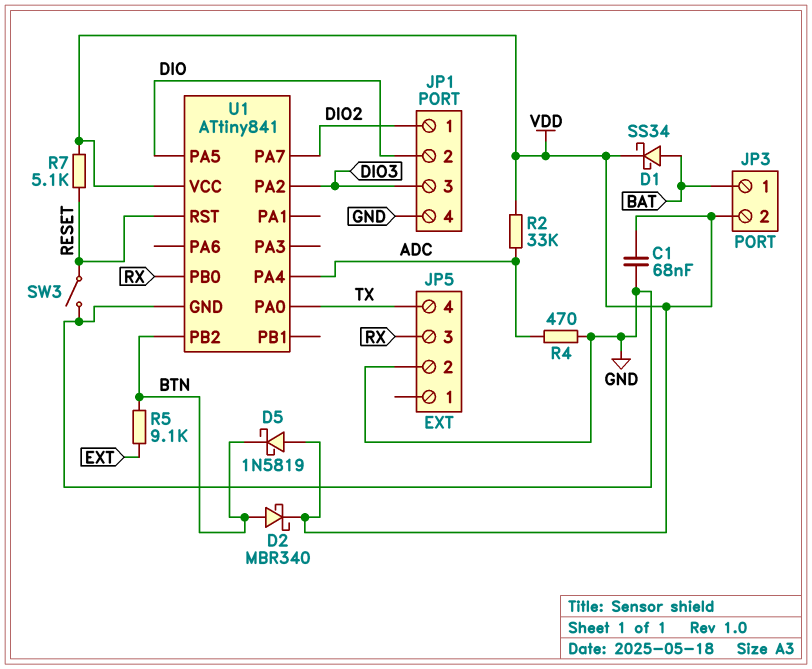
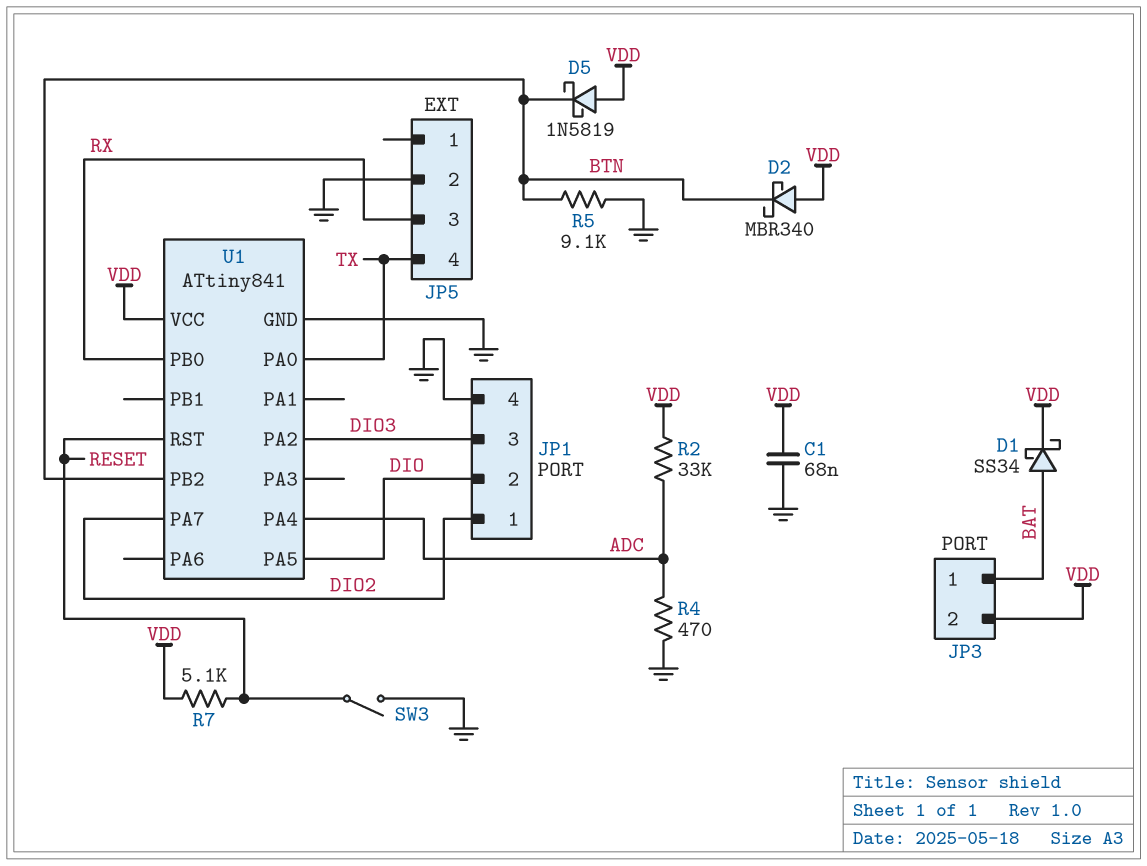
D2: schottky MBR340 (A BTN, K VDD) -> schottky MBR340 (A VDD, K BTN)
R5: 9.1k (BTN, EXT) -> 9.1k (BTN, GND)

